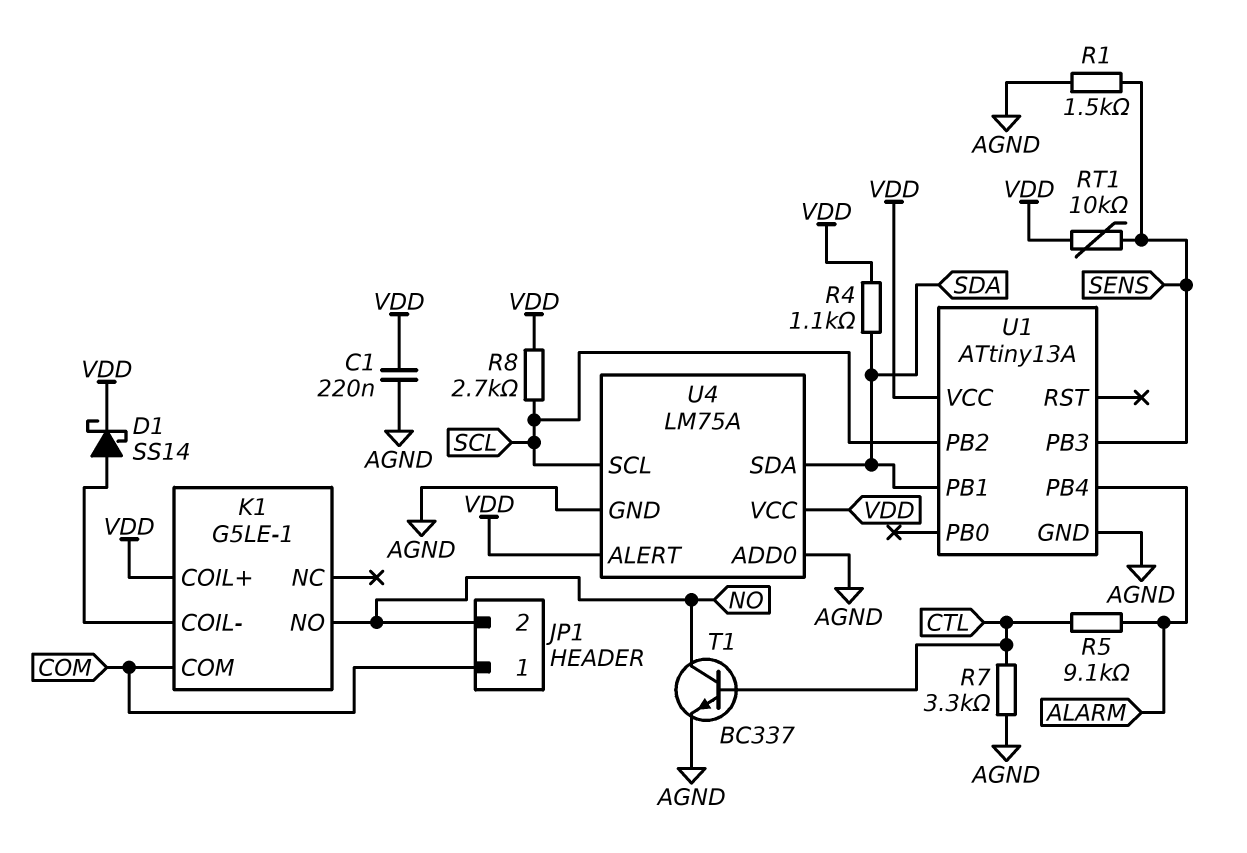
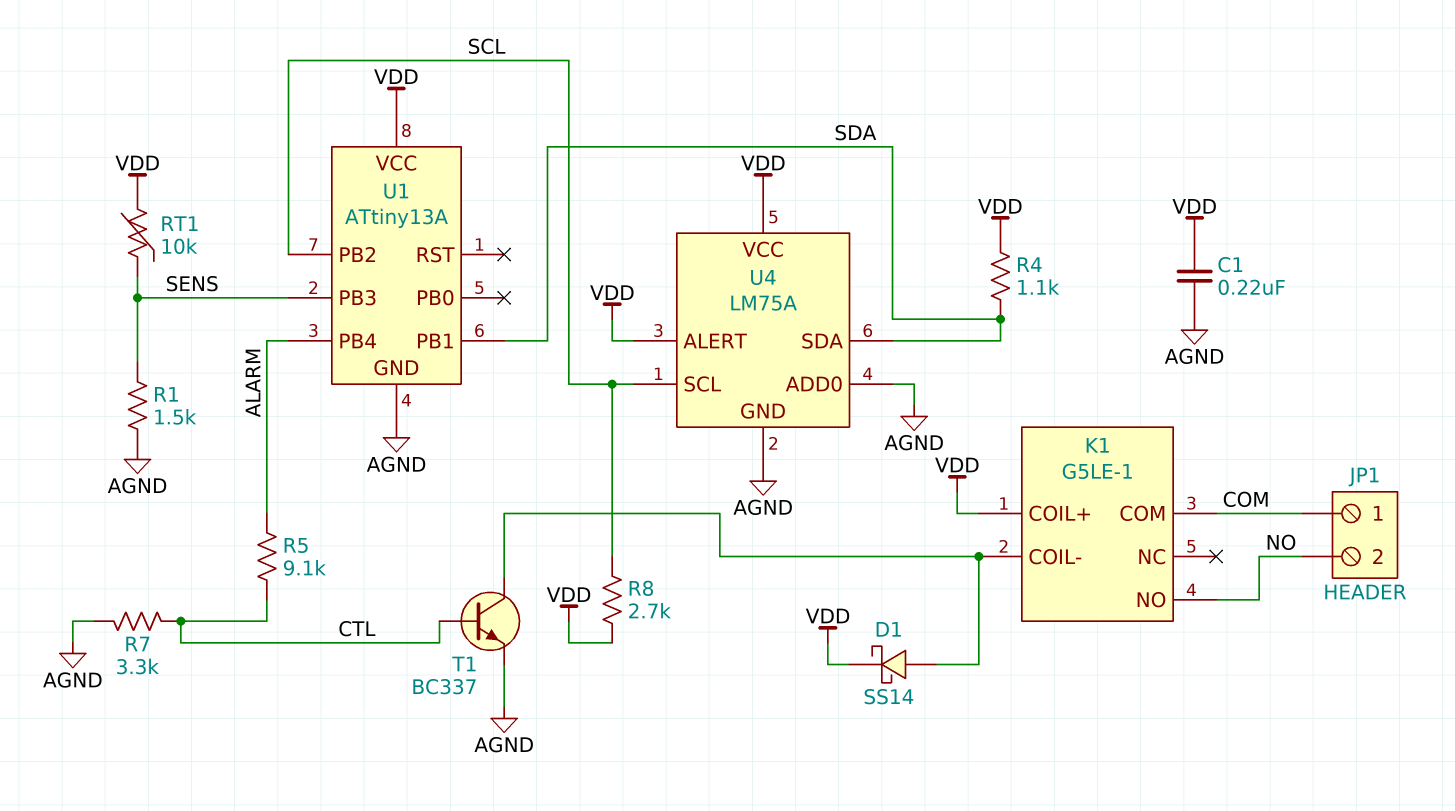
T1: NPN BC337 (B CTL, C NO, E AGND) -> NPN BC337 (B CTL, C K1/COIL-, E AGND)

